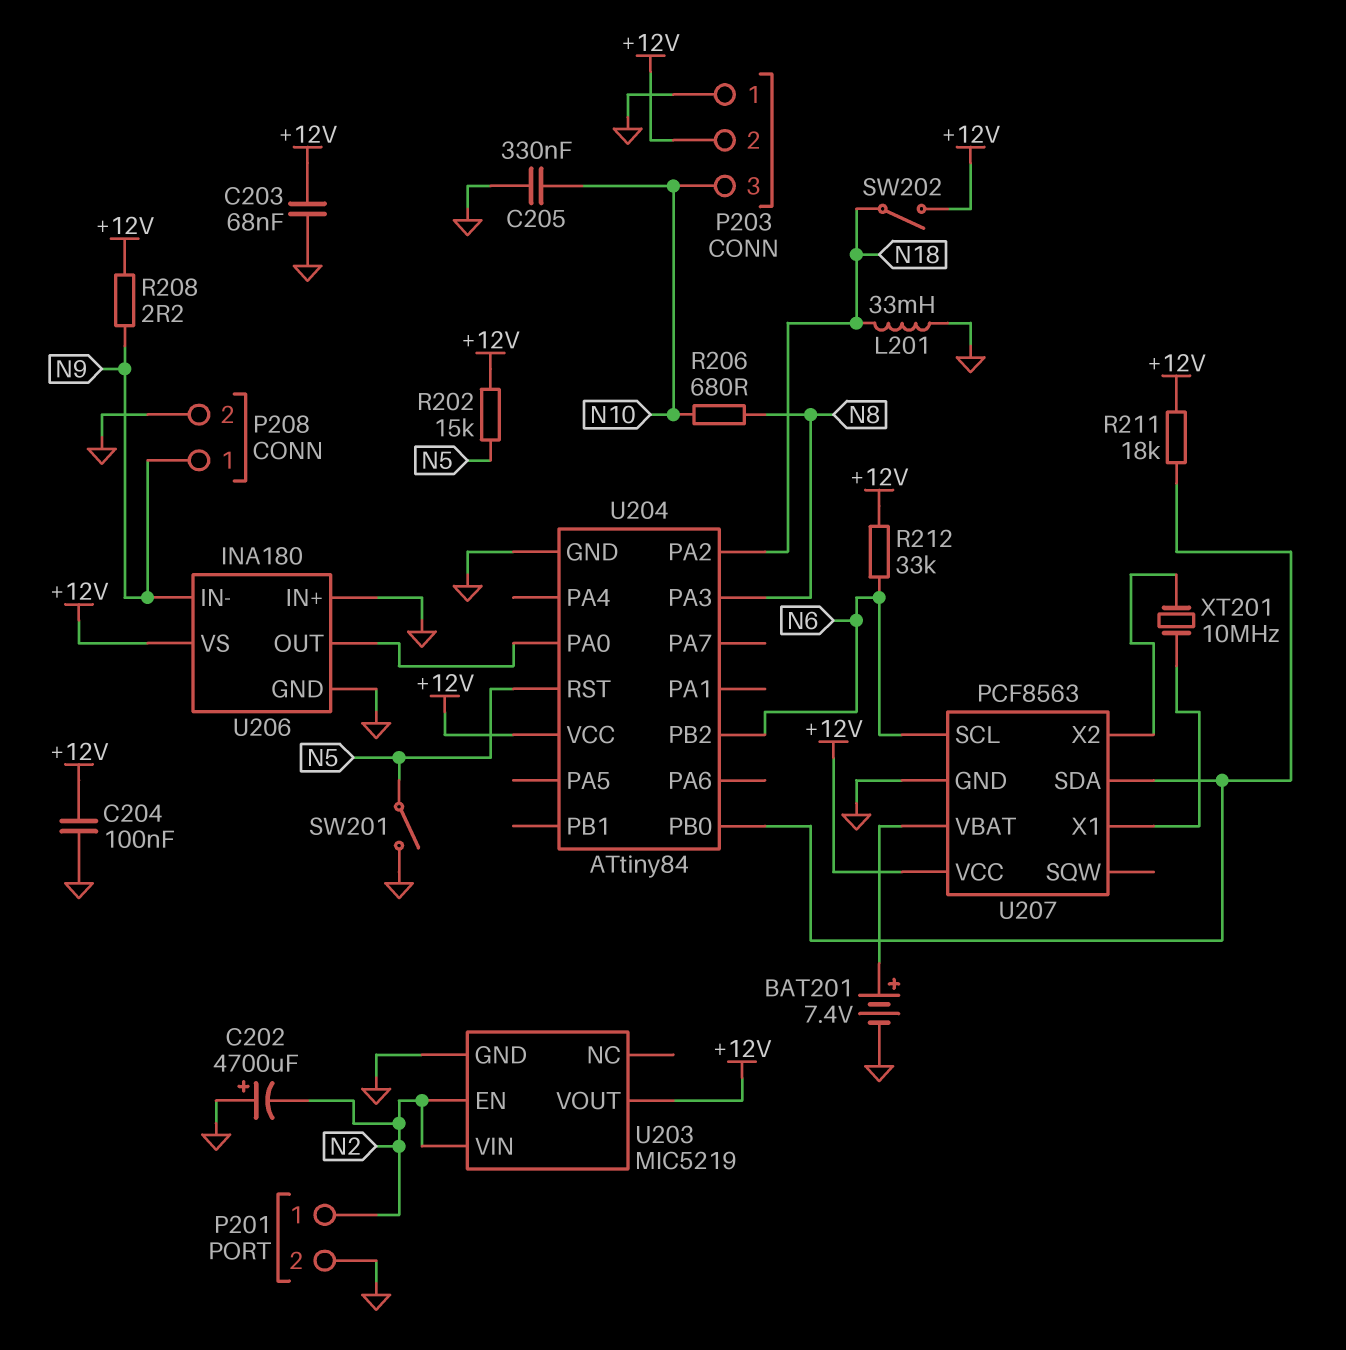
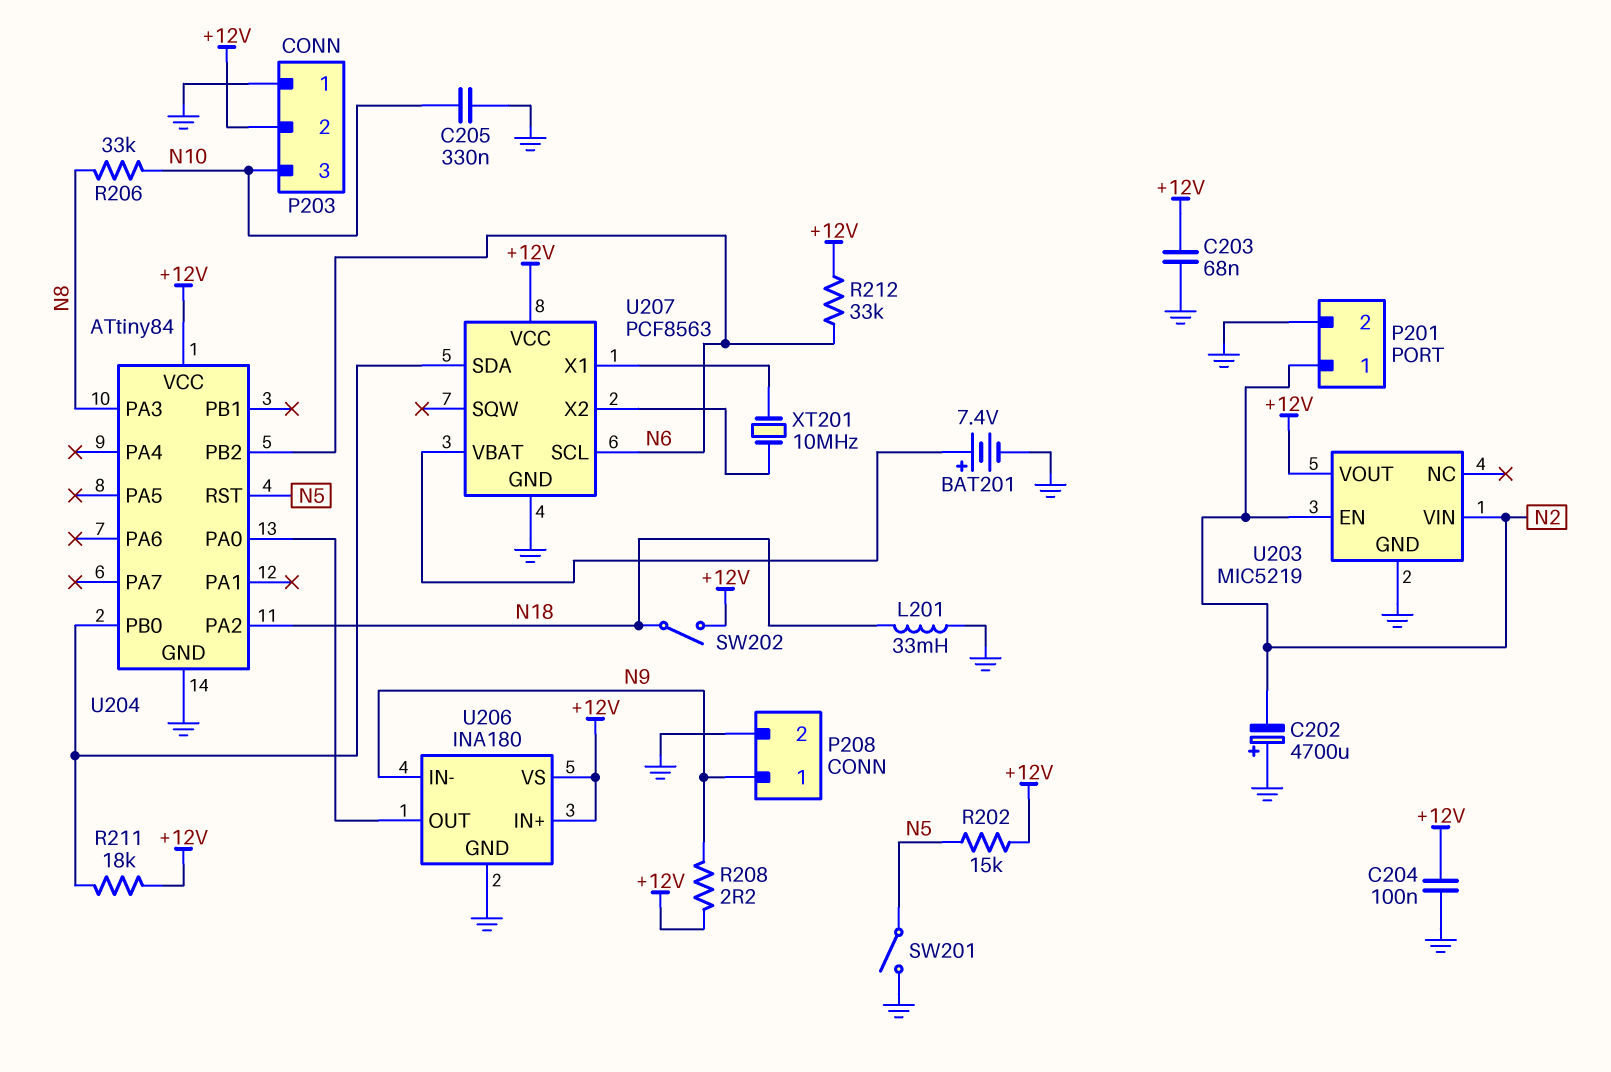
R206: 680 (N8, N10) -> 33k (N8, N10)
U206 pin IN+: GND -> +12V

